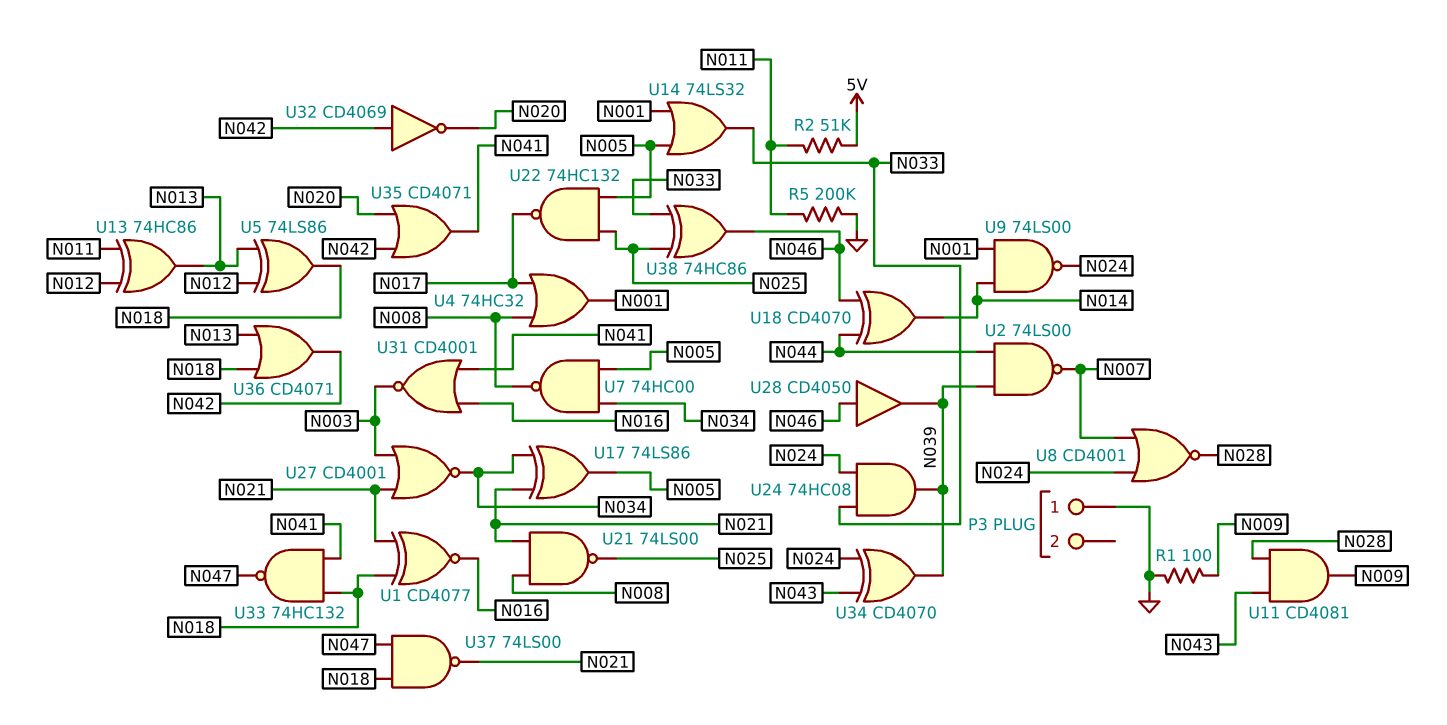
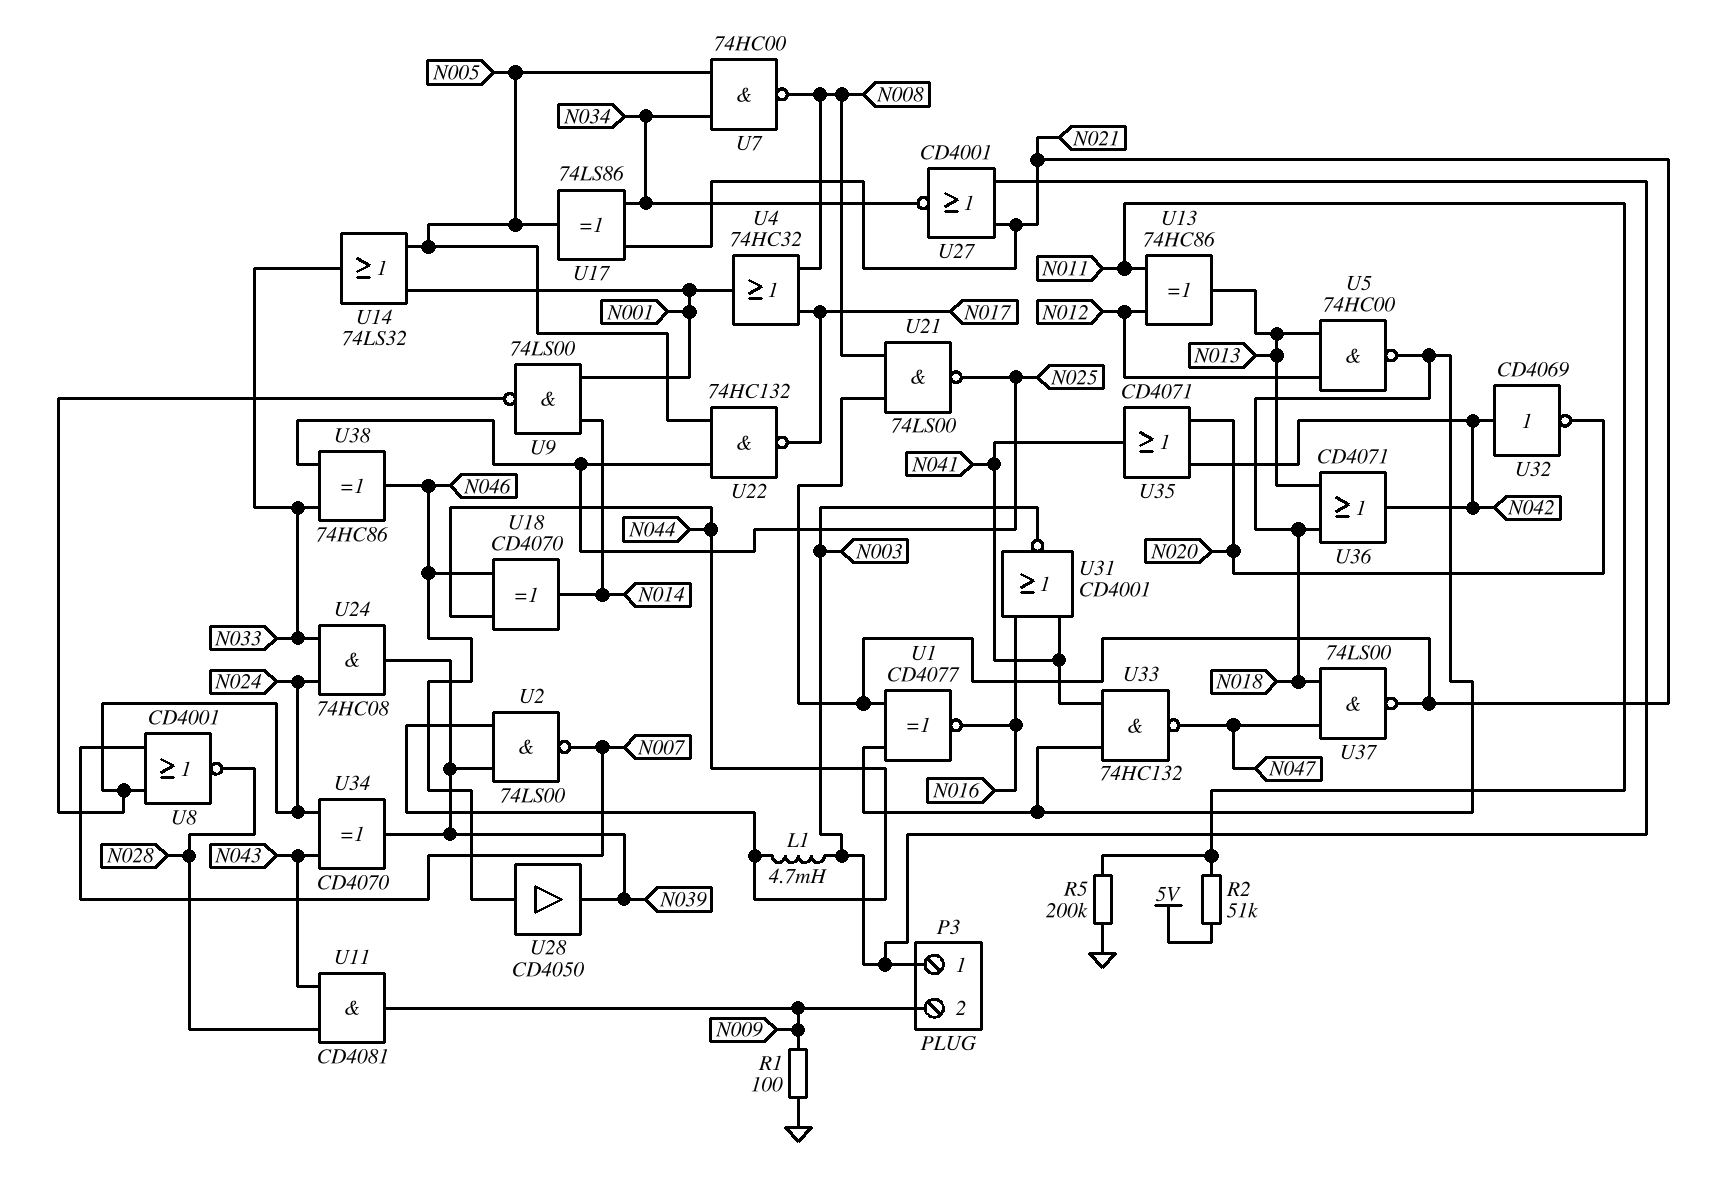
L1: none -> 4.7mH (N003, N044)
P3 pin 1: GND -> N003
P3 pin 2: none -> N009
U5: XOR 74LS86 (in N012, in N013, out N018) -> NAND 74HC00 (in N012, in N013, out N018)

